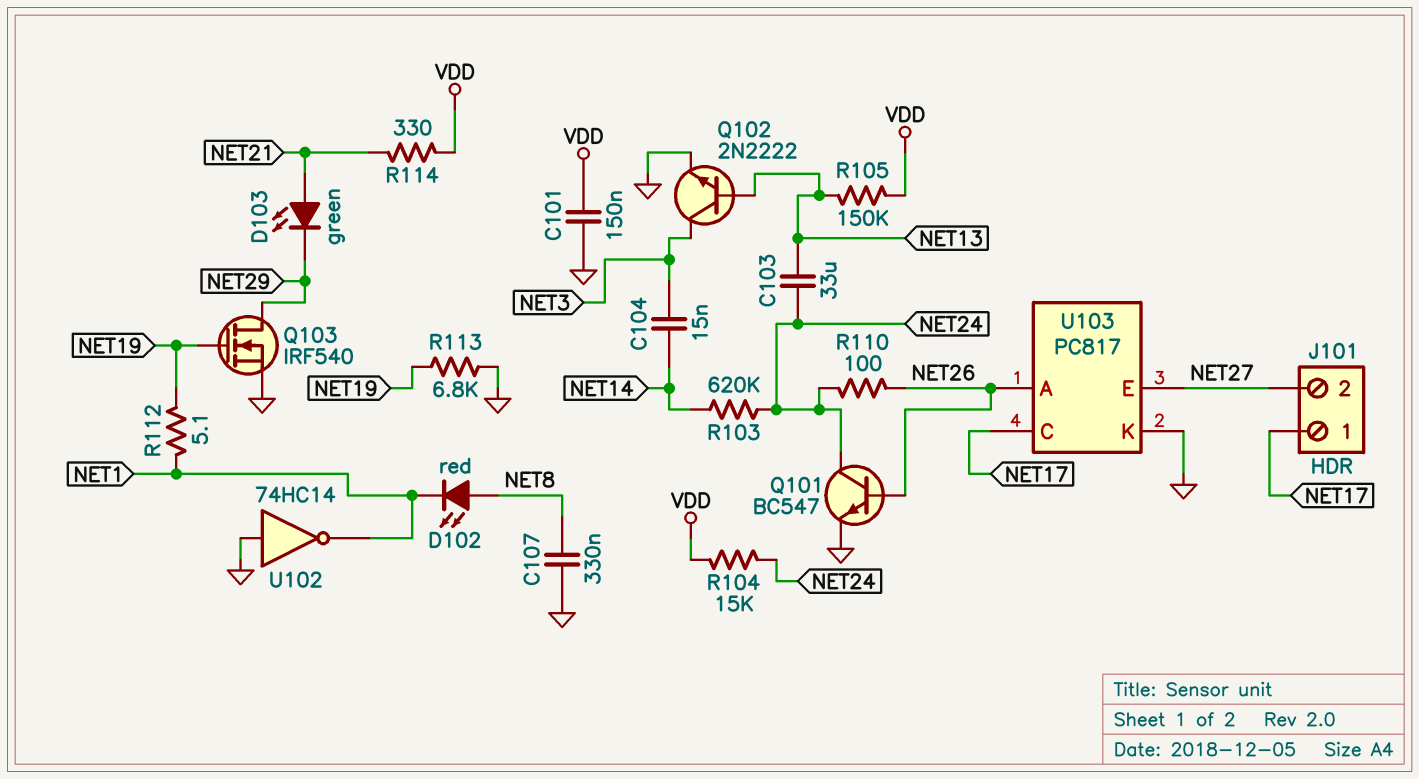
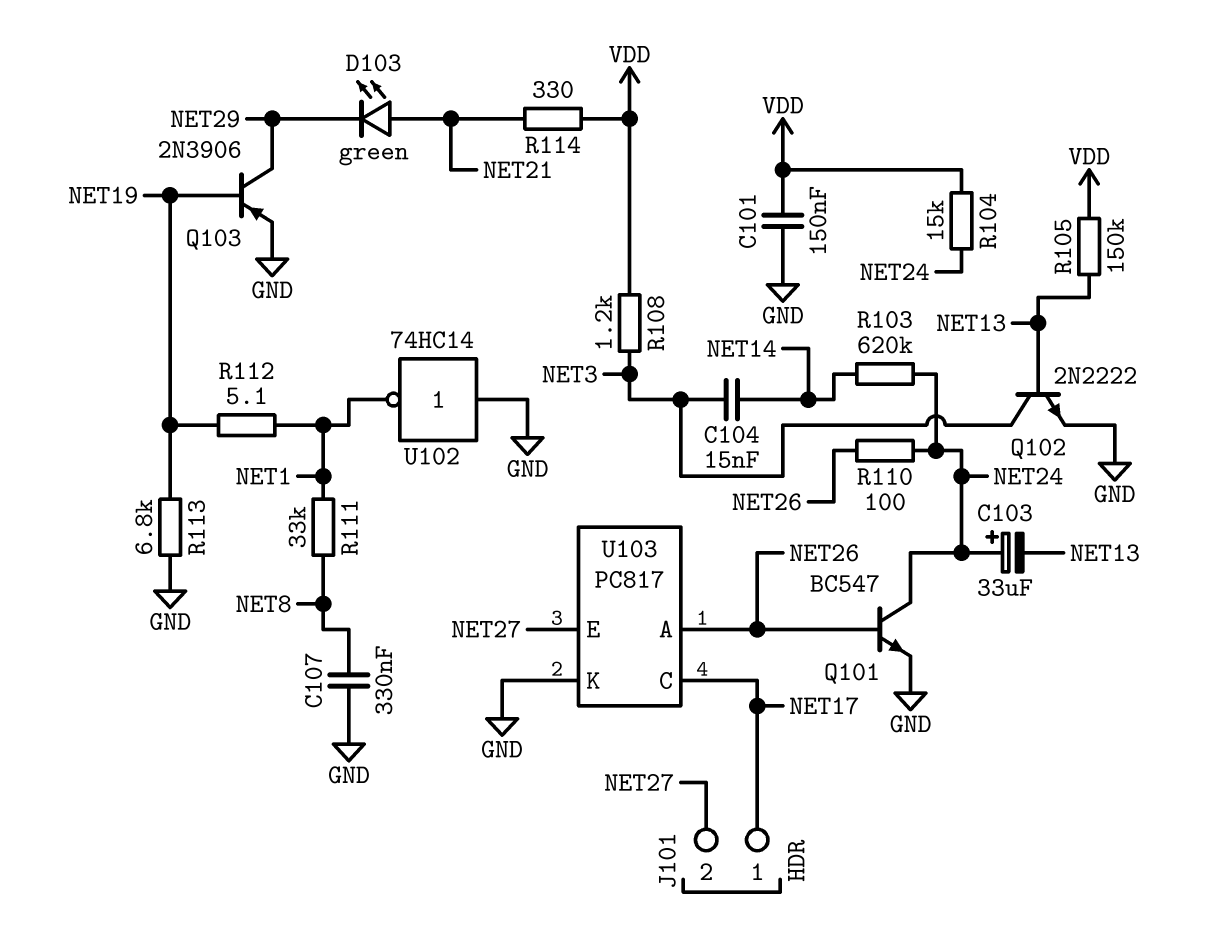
C103: 33uF (NET13, NET24) -> 33uF (plus NET24, minus NET13)
D102: LED red (A NET8, K NET1) -> none
Q103: NMOS IRF540 (G NET19, D NET29, S GND) -> PNP 2N3906 (B NET19, C NET29, E GND)
R108: none -> 1.2k (NET3, VDD)
R111: none -> 33k (NET1, NET8)

